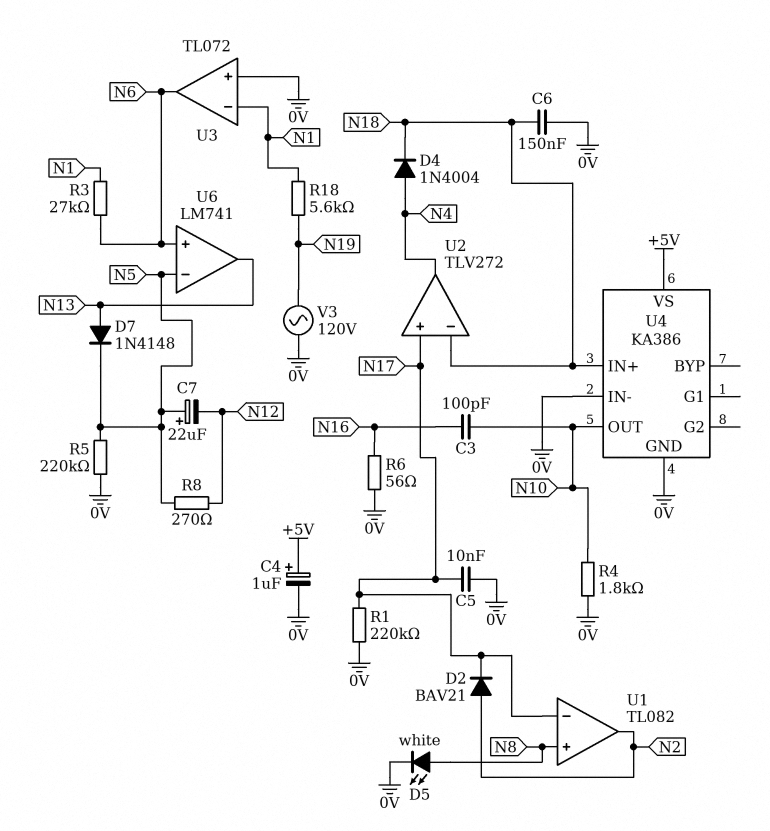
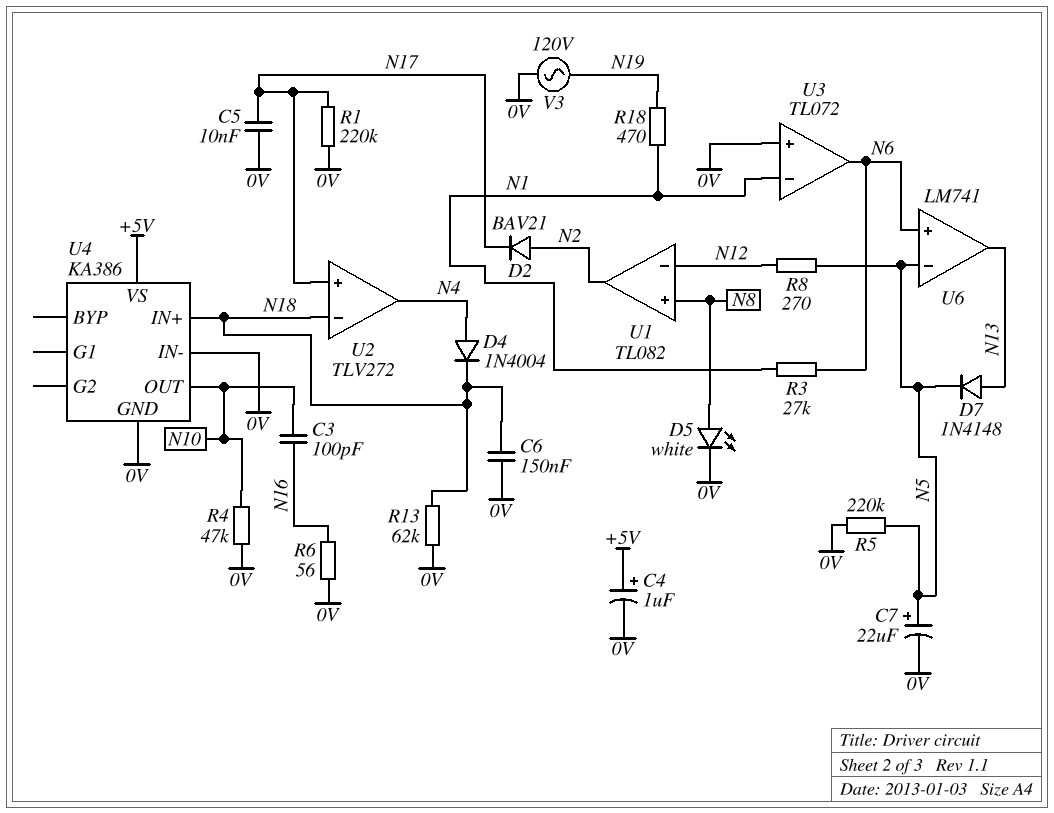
C7: 22uF (plus N5, minus N12) -> 22uF (plus N5, minus 0V)
R4: 1.8k (0V, N10) -> 47k (0V, N10)
R13: none -> 62k (0V, N18)
R18: 5.6k (N1, N19) -> 470 (N1, N19)
U1 pin in-: N17 -> N12

